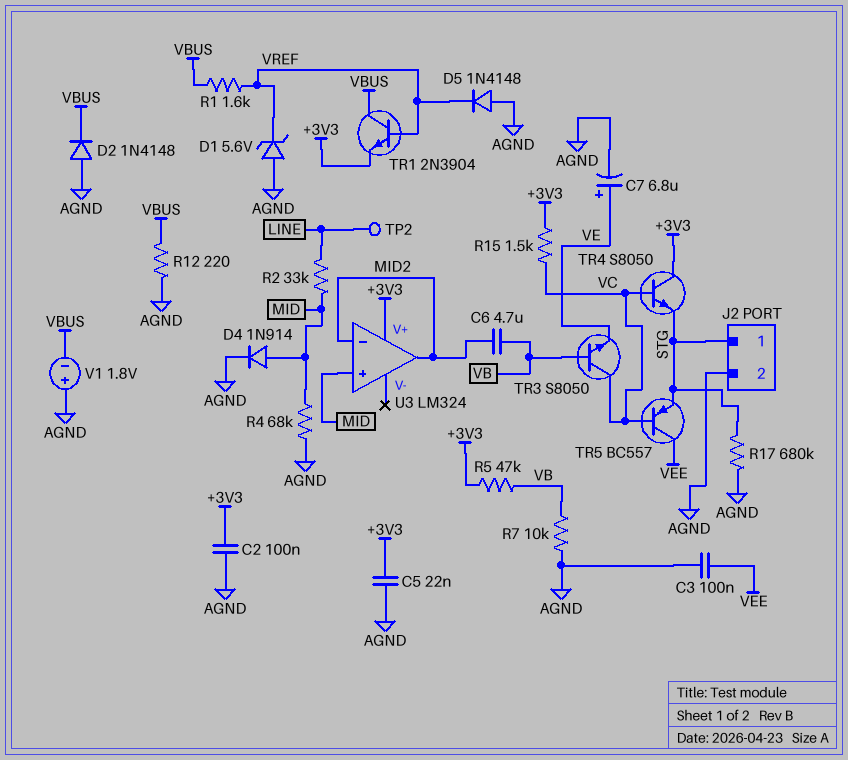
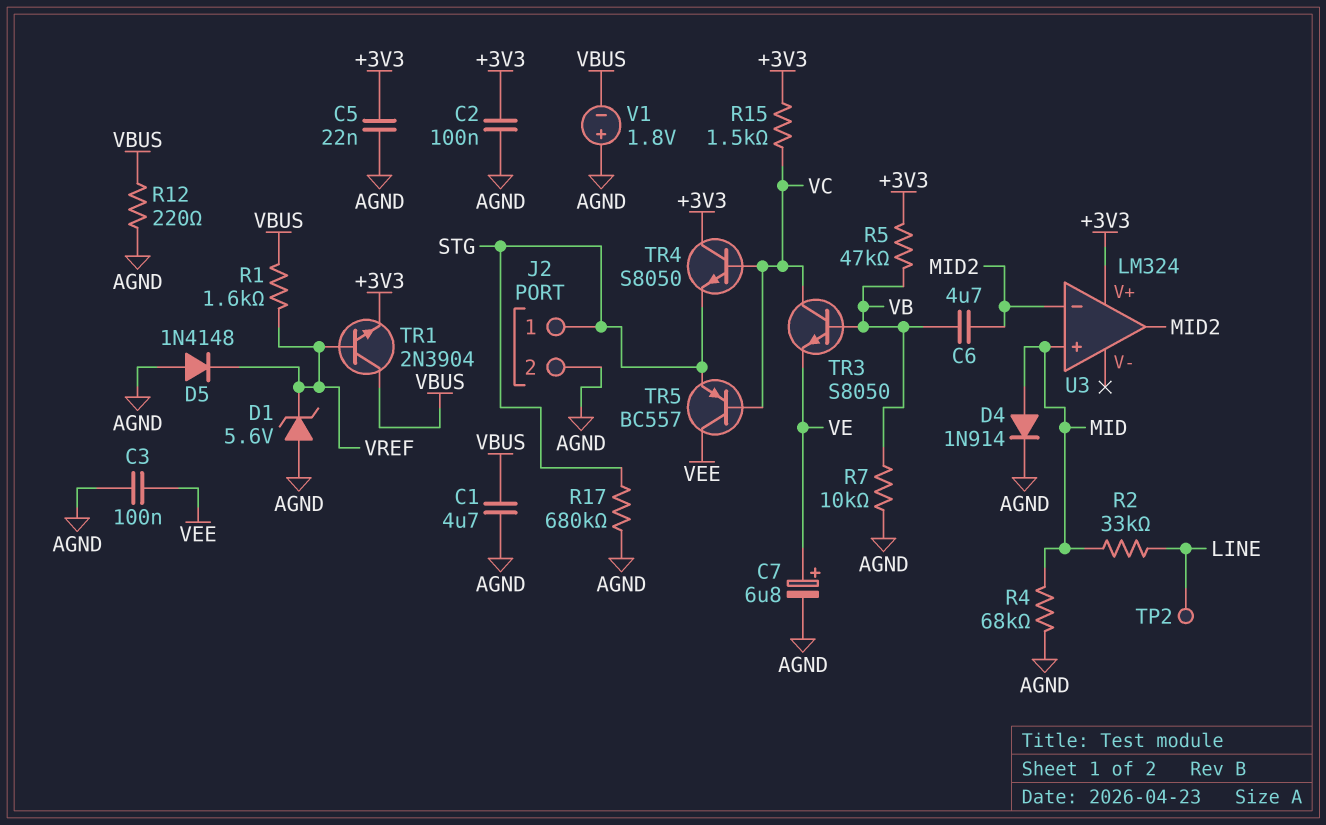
C1: none -> 4.7uF (AGND, VBUS)
D2: diode 1N4148 (A AGND, K VBUS) -> none

